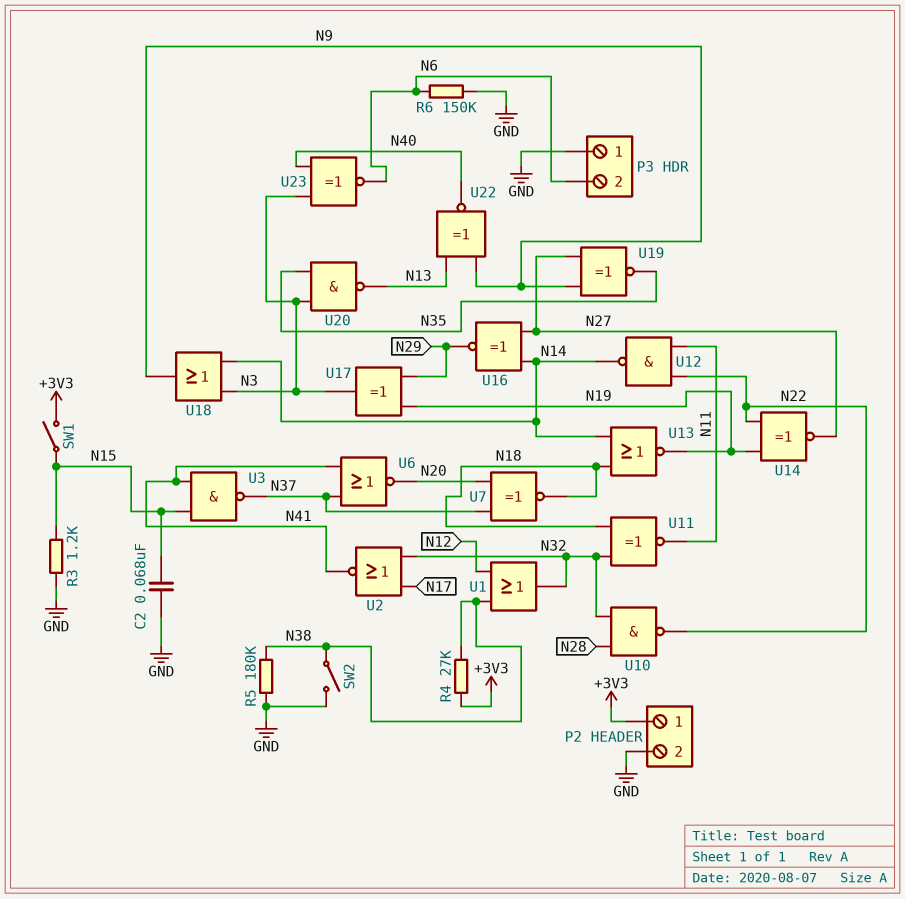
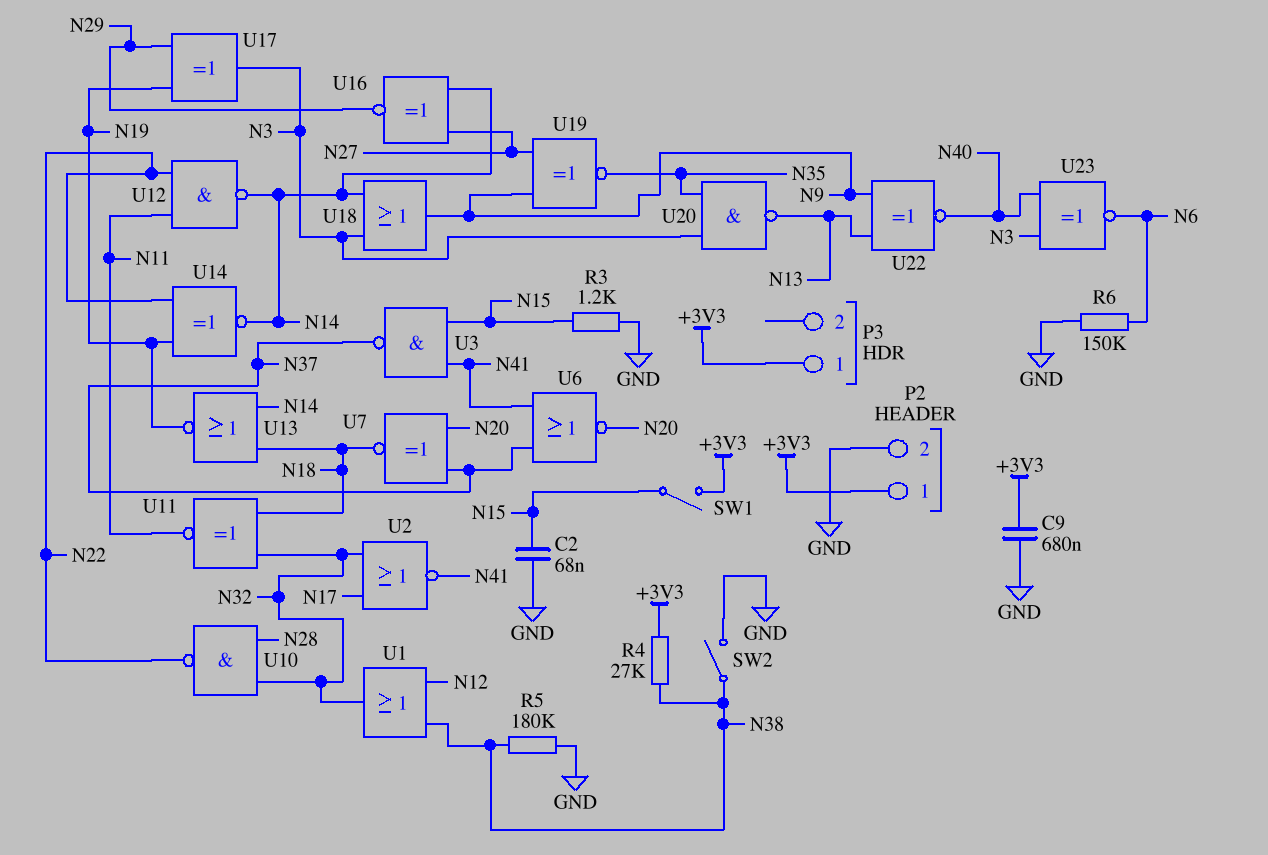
C9: none -> 680nF (+3V3, GND)
P3 pin 1: GND -> +3V3
P3 pin 2: N6 -> none
U14: XNOR (in N19, in N22, out N27) -> XNOR (in N19, in N22, out N14)

